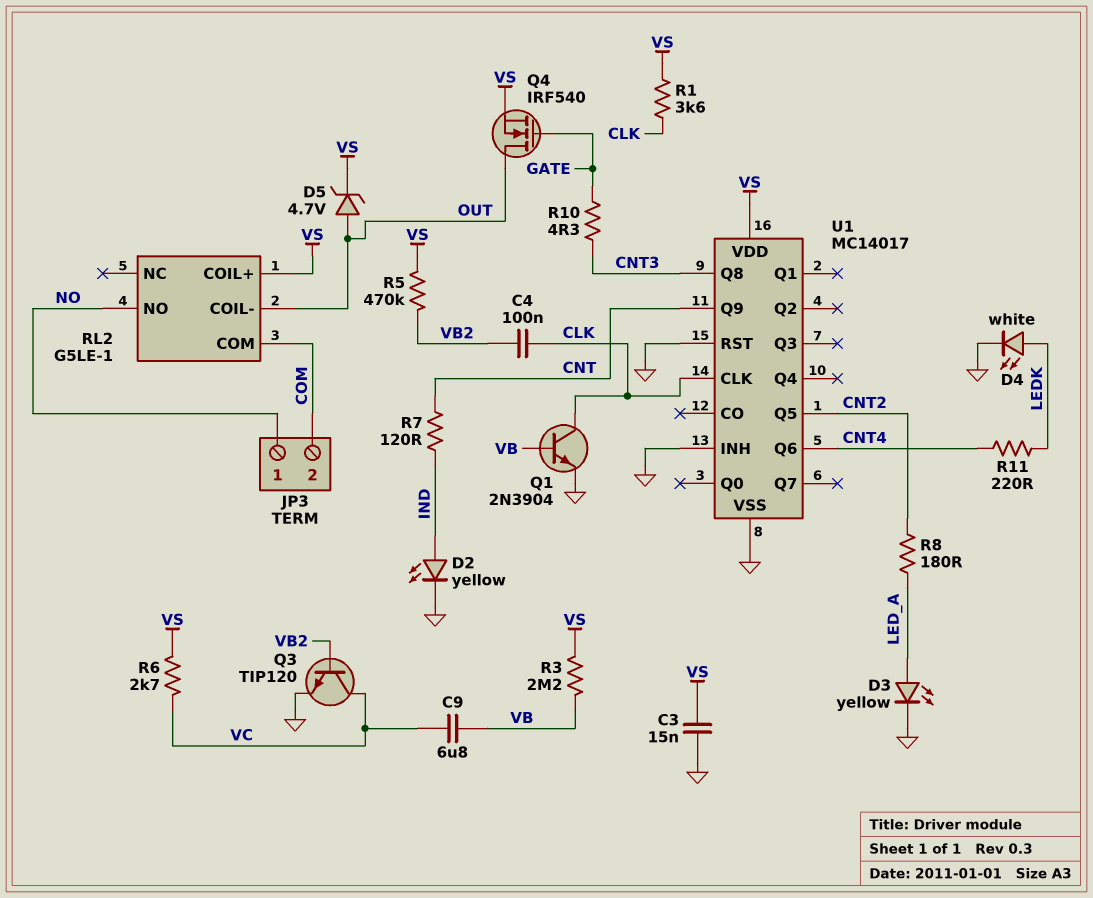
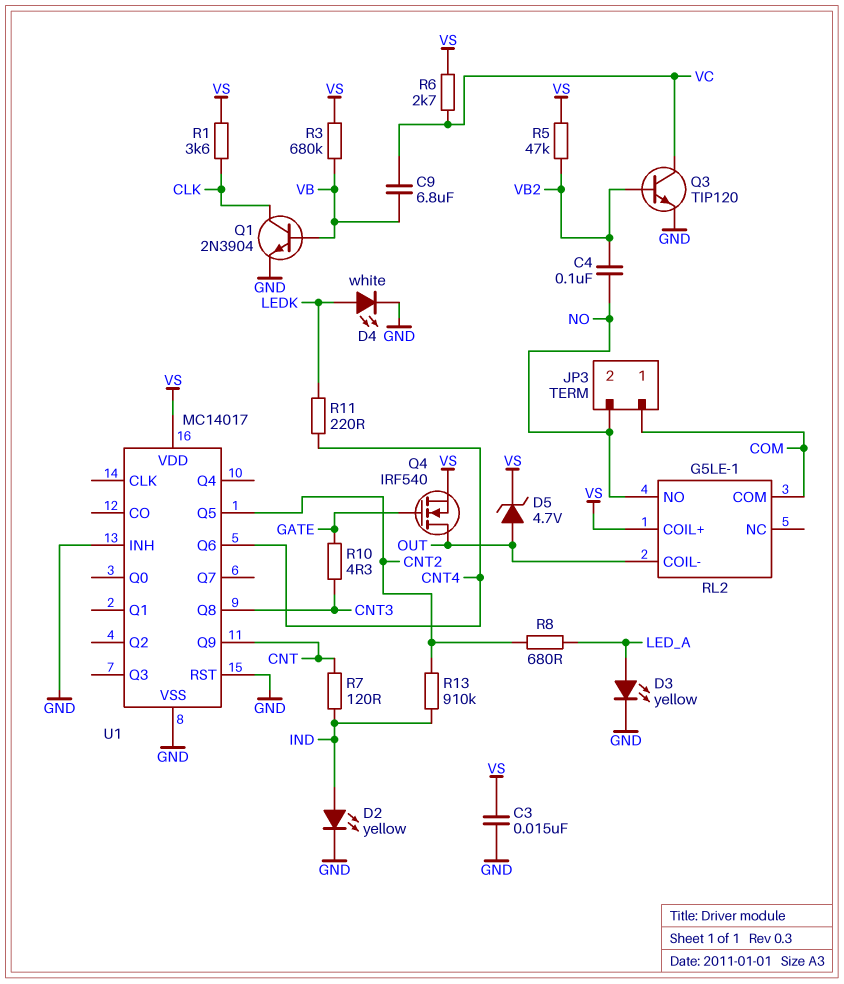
C4: 100nF (CLK, VB2) -> 100nF (NO, VB2)
JP3 pin 1: NO -> COM
JP3 pin 2: COM -> NO
R3: 2.2M (VB, VS) -> 680k (VB, VS)
R5: 470k (VB2, VS) -> 47k (VB2, VS)
R8: 180 (CNT2, LED_A) -> 680 (CNT2, LED_A)
R13: none -> 910k (CNT2, IND)
U1 pin CLK: CLK -> none

